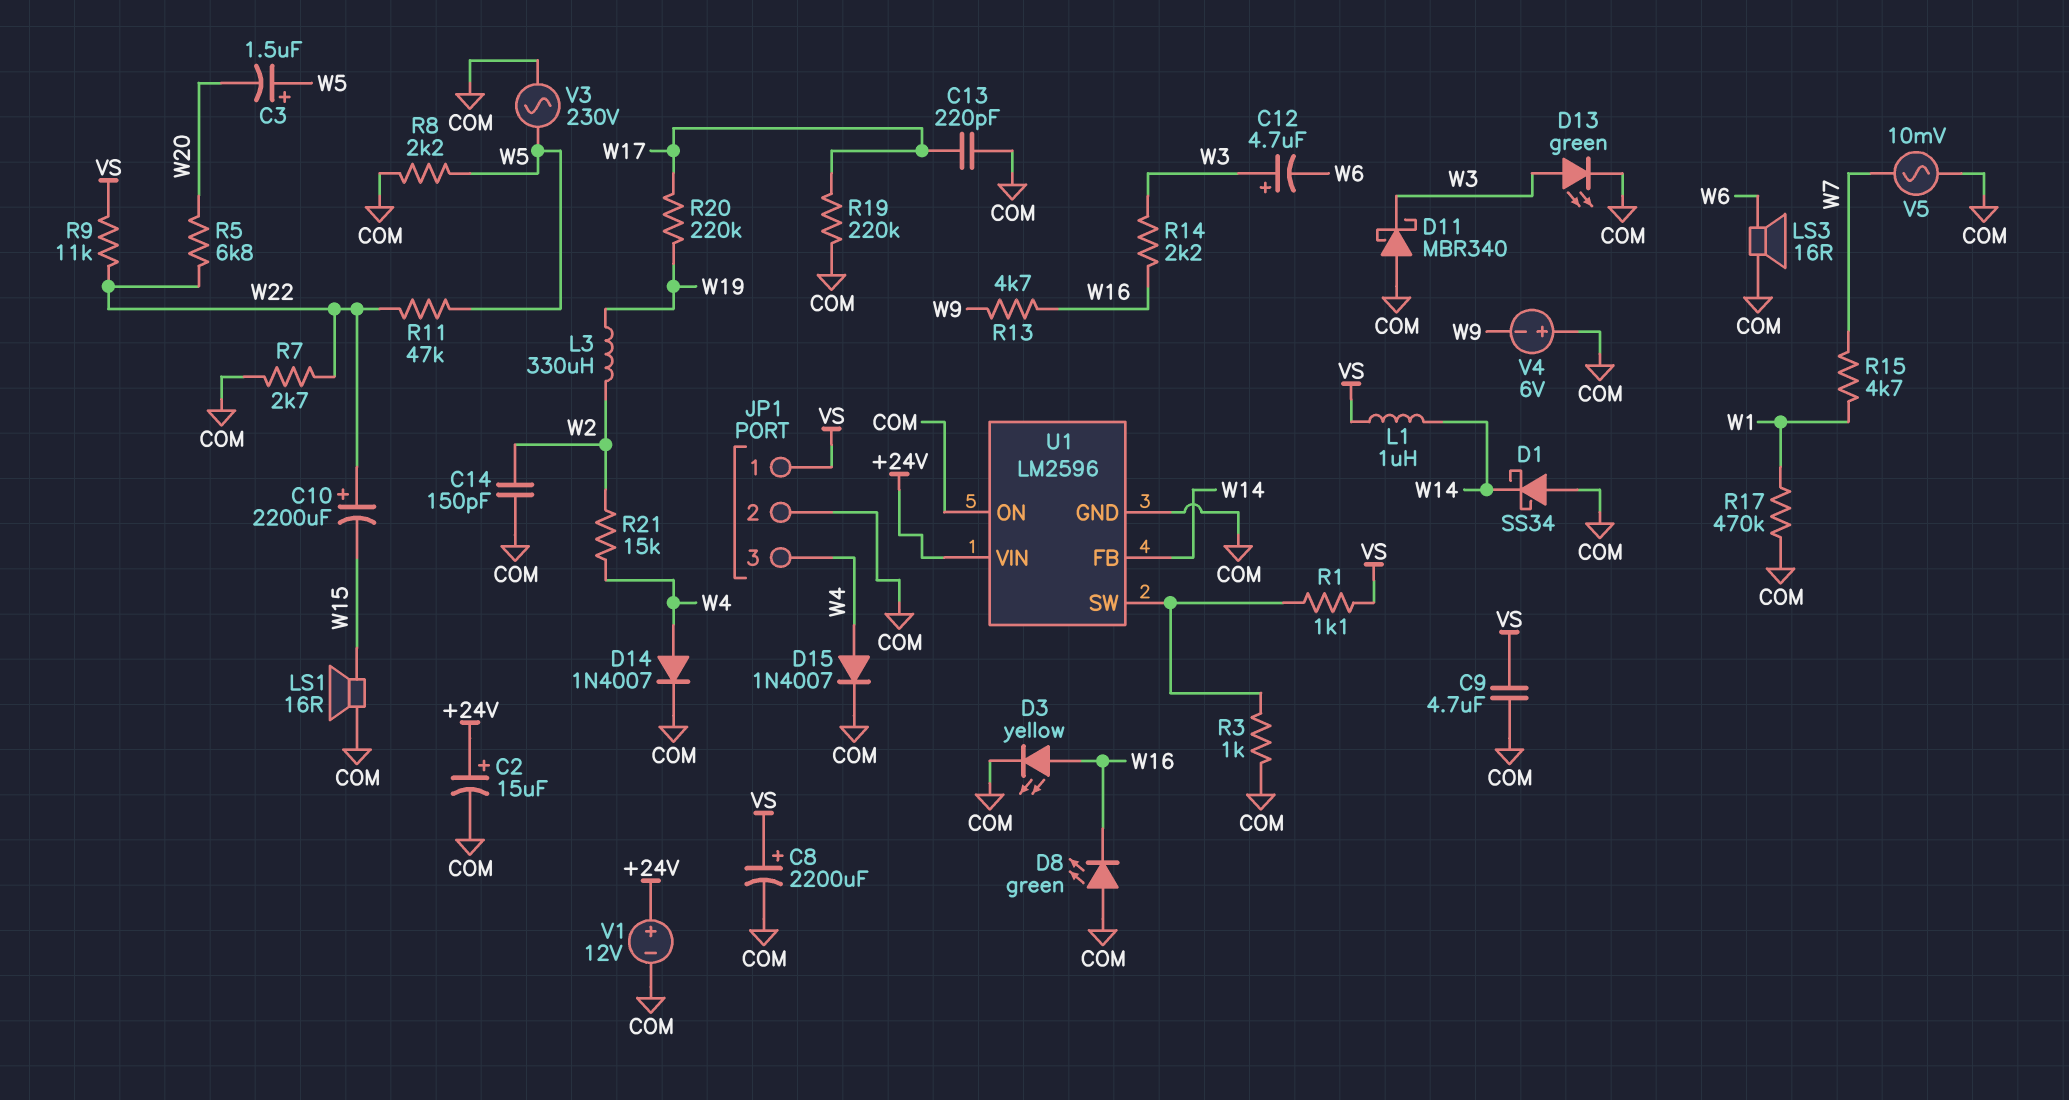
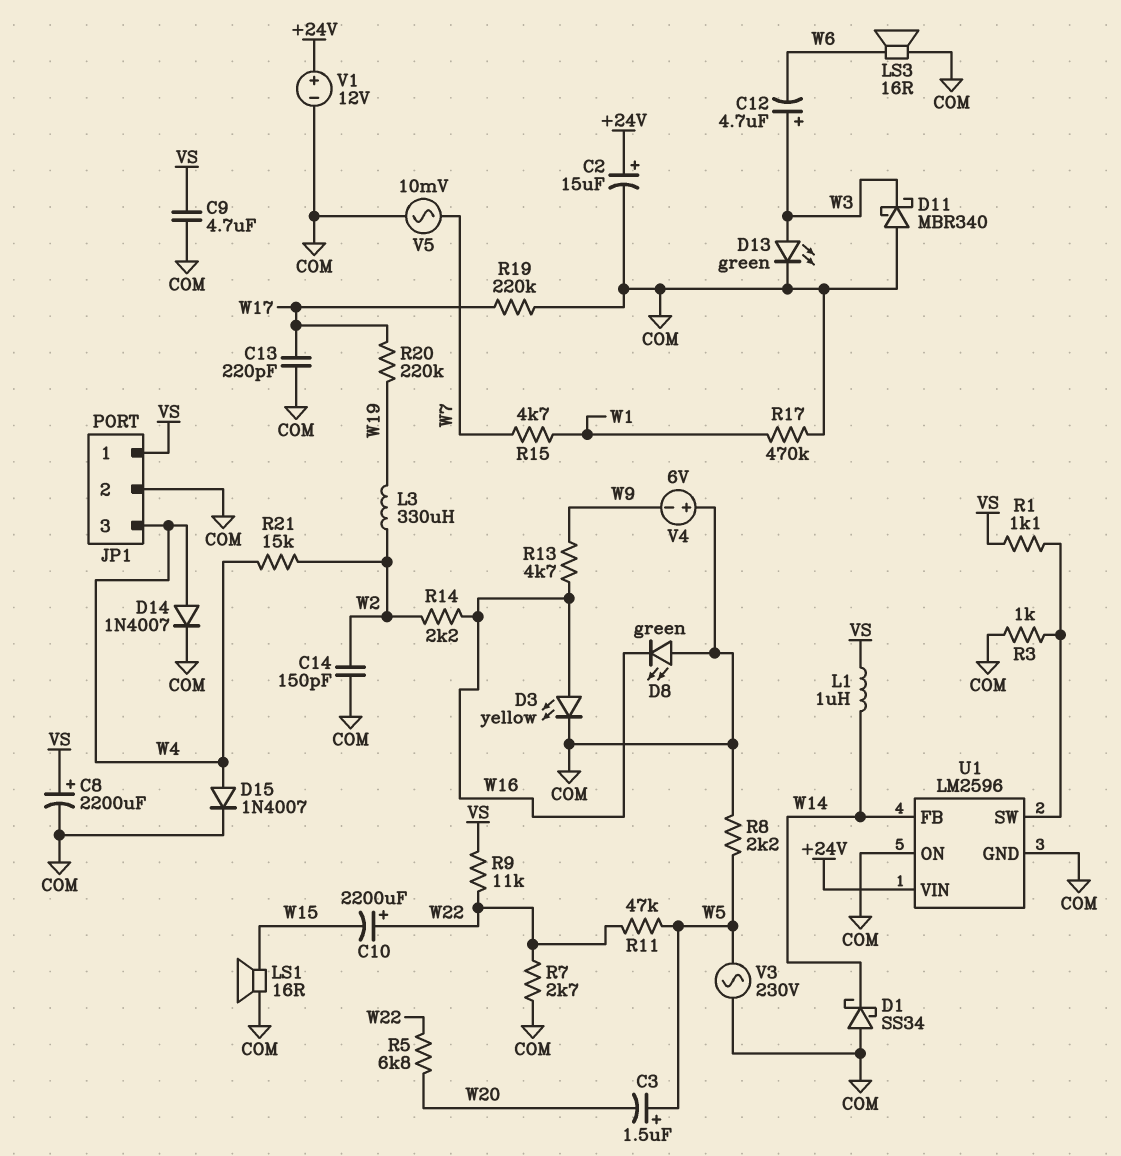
R14: 2.2k (W3, W16) -> 2.2k (W2, W16)

